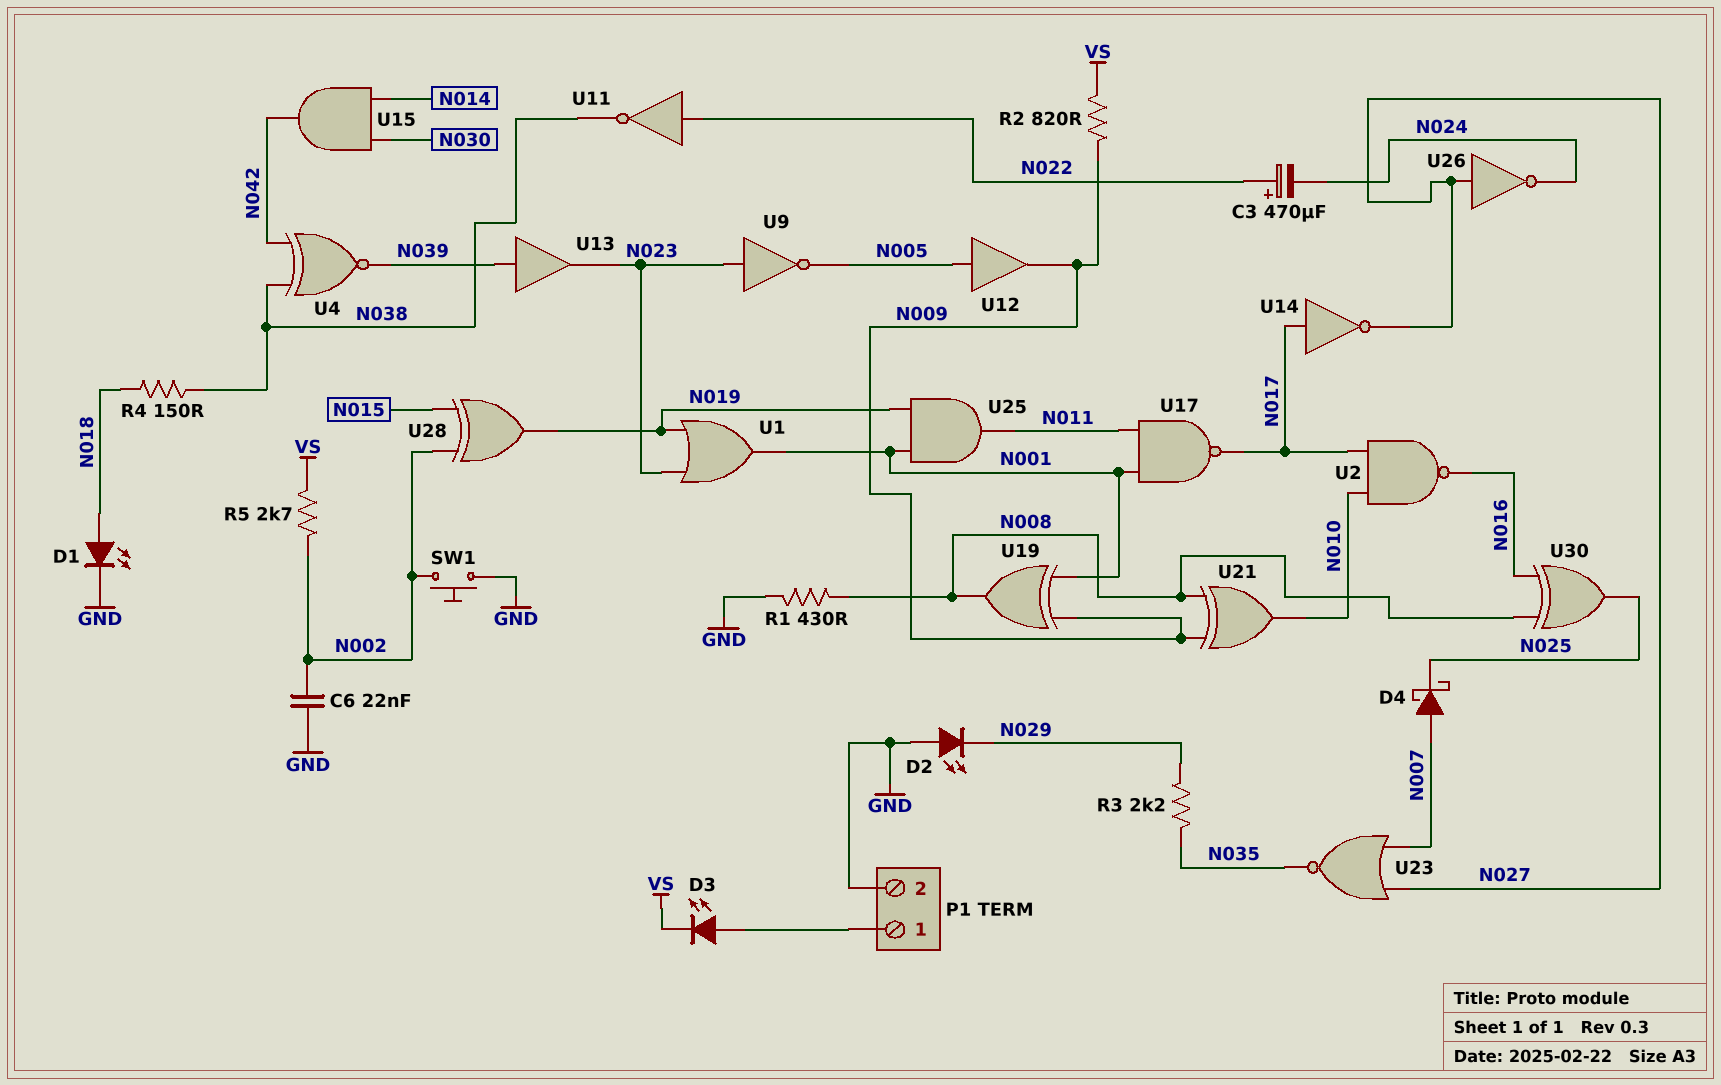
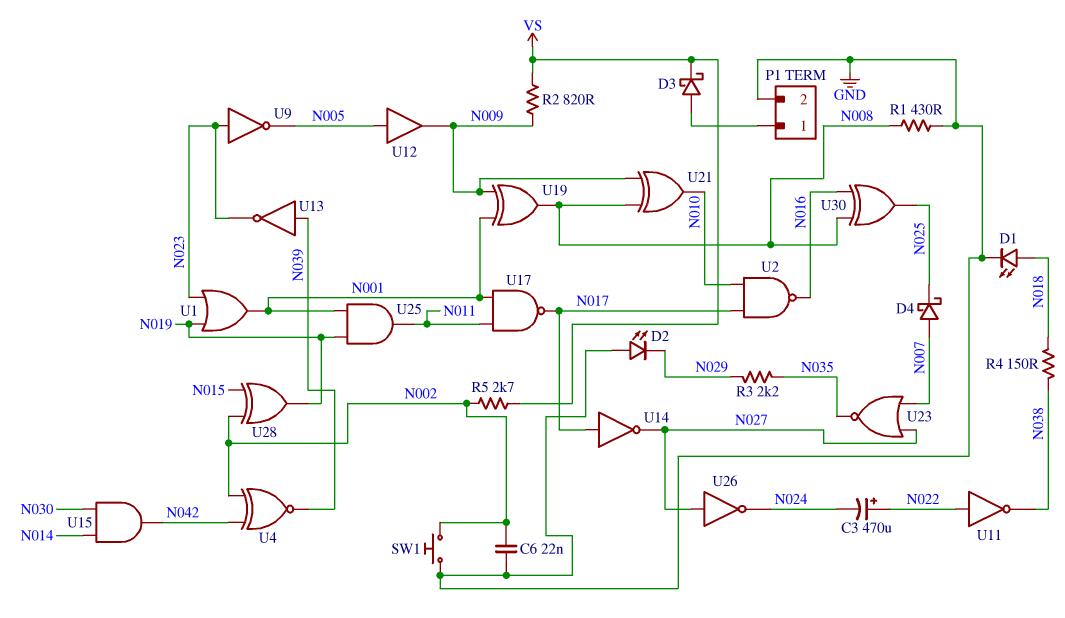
D3: LED (A P1/1, K VS) -> schottky (A P1/1, K VS)
U4: XNOR (in N038, in N042, out N039) -> XNOR (in N002, in N042, out N039)
U13: buffer (in N039, out N023) -> NOT (in N039, out N023)

